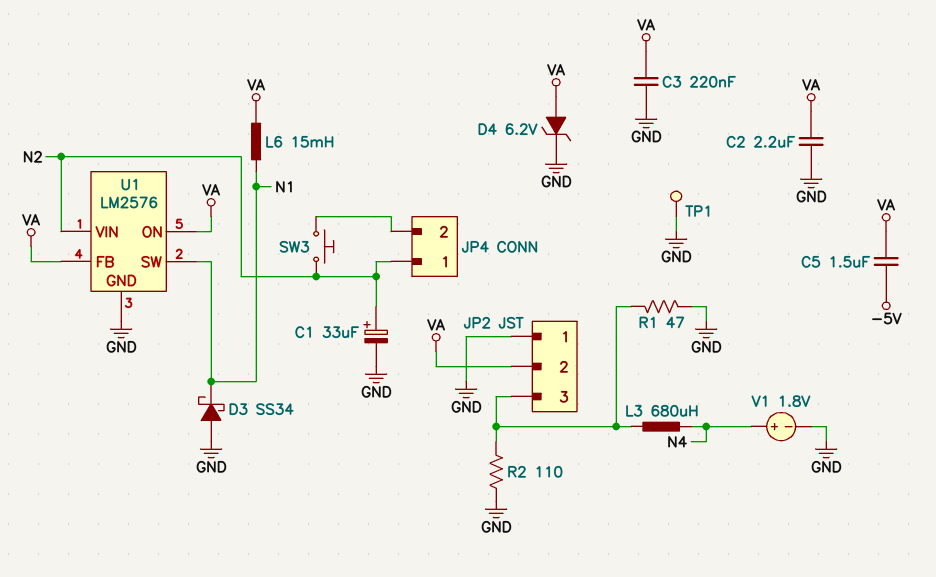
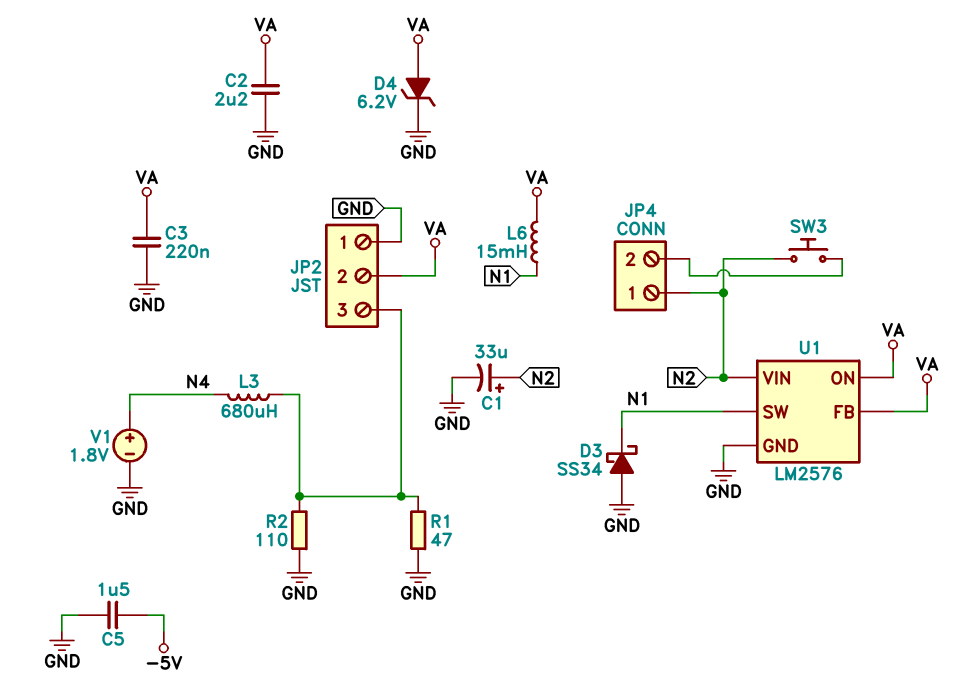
C5: 1.5uF (-5V, VA) -> 1.5uF (-5V, GND)
TP1: test point (GND) -> none

